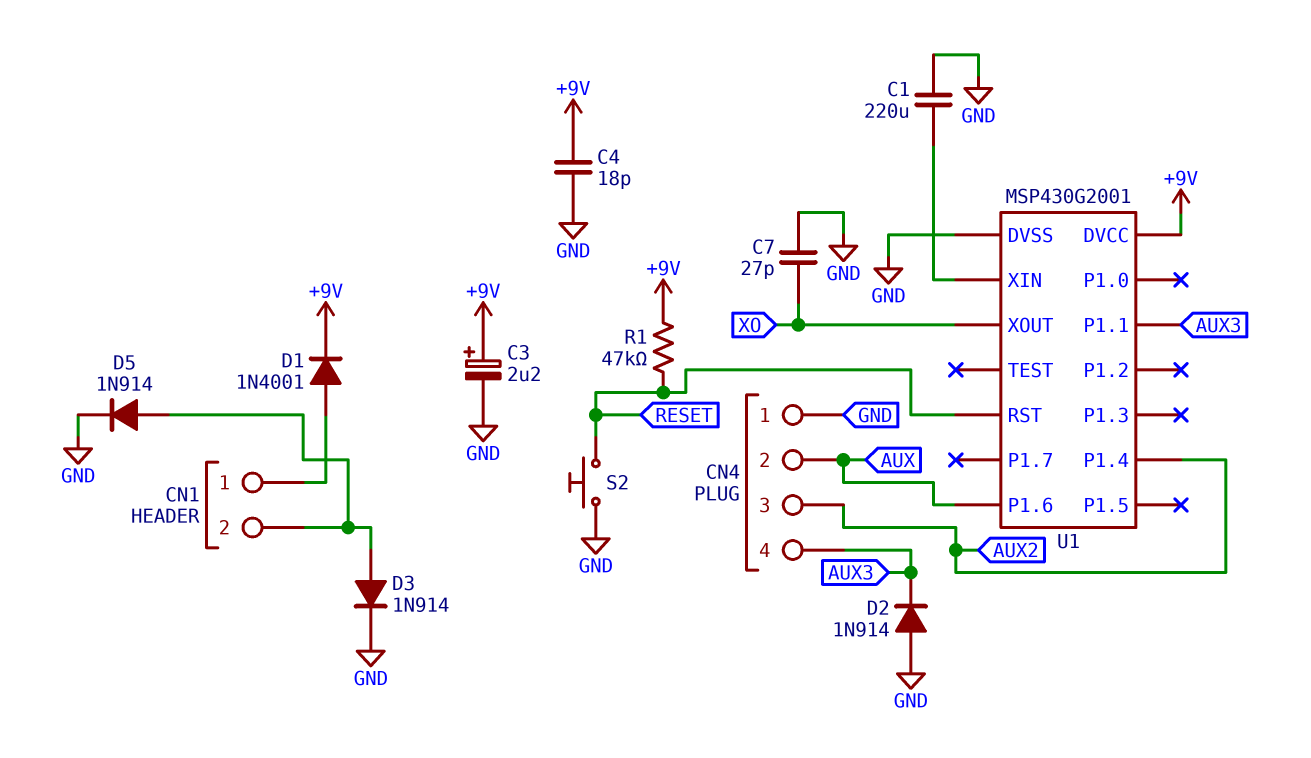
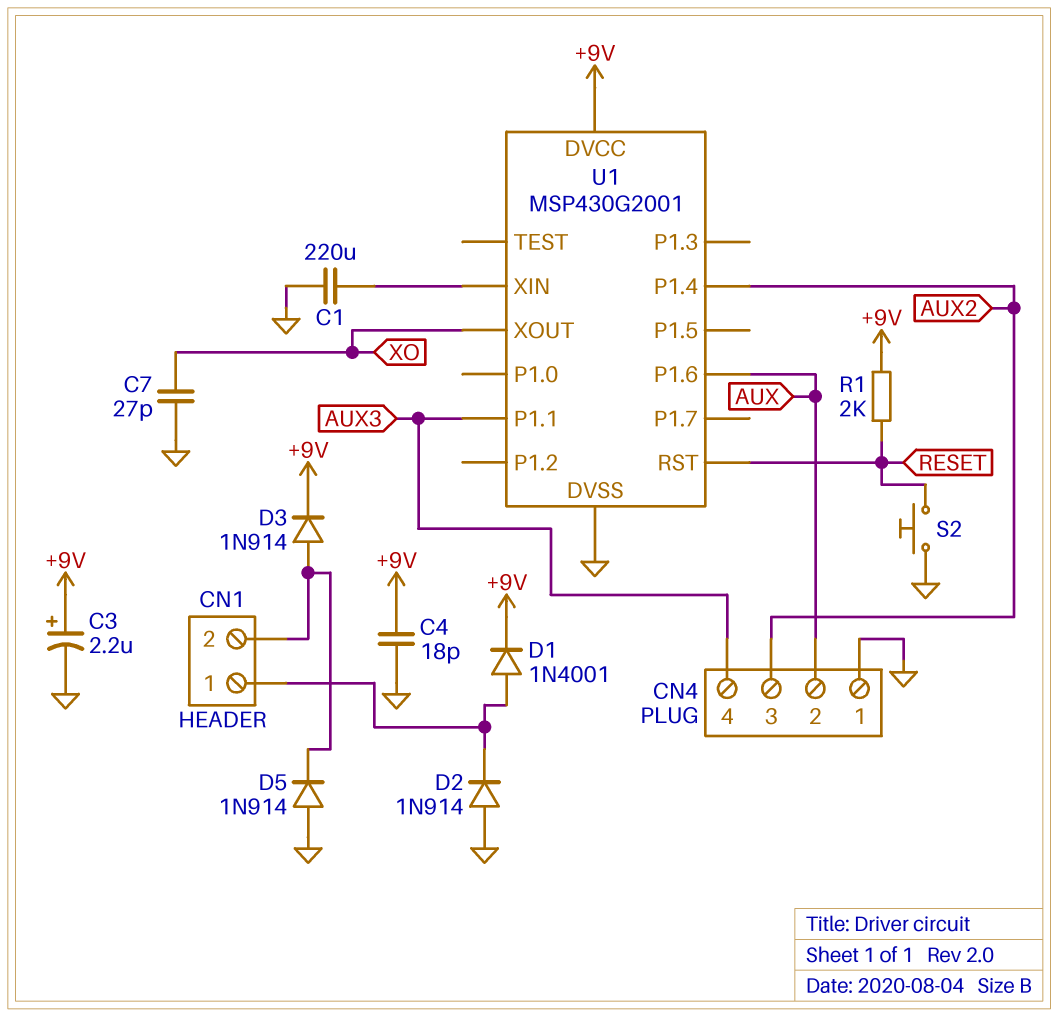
D2: diode 1N914 (A GND, K AUX3) -> diode 1N914 (A GND, K CN1/1)
D3: diode 1N914 (A CN1/2, K GND) -> diode 1N914 (A CN1/2, K +9V)
D5: diode 1N914 (A CN1/2, K GND) -> diode 1N914 (A GND, K CN1/2)
R1: 47k (+9V, RESET) -> 2k (+9V, RESET)

